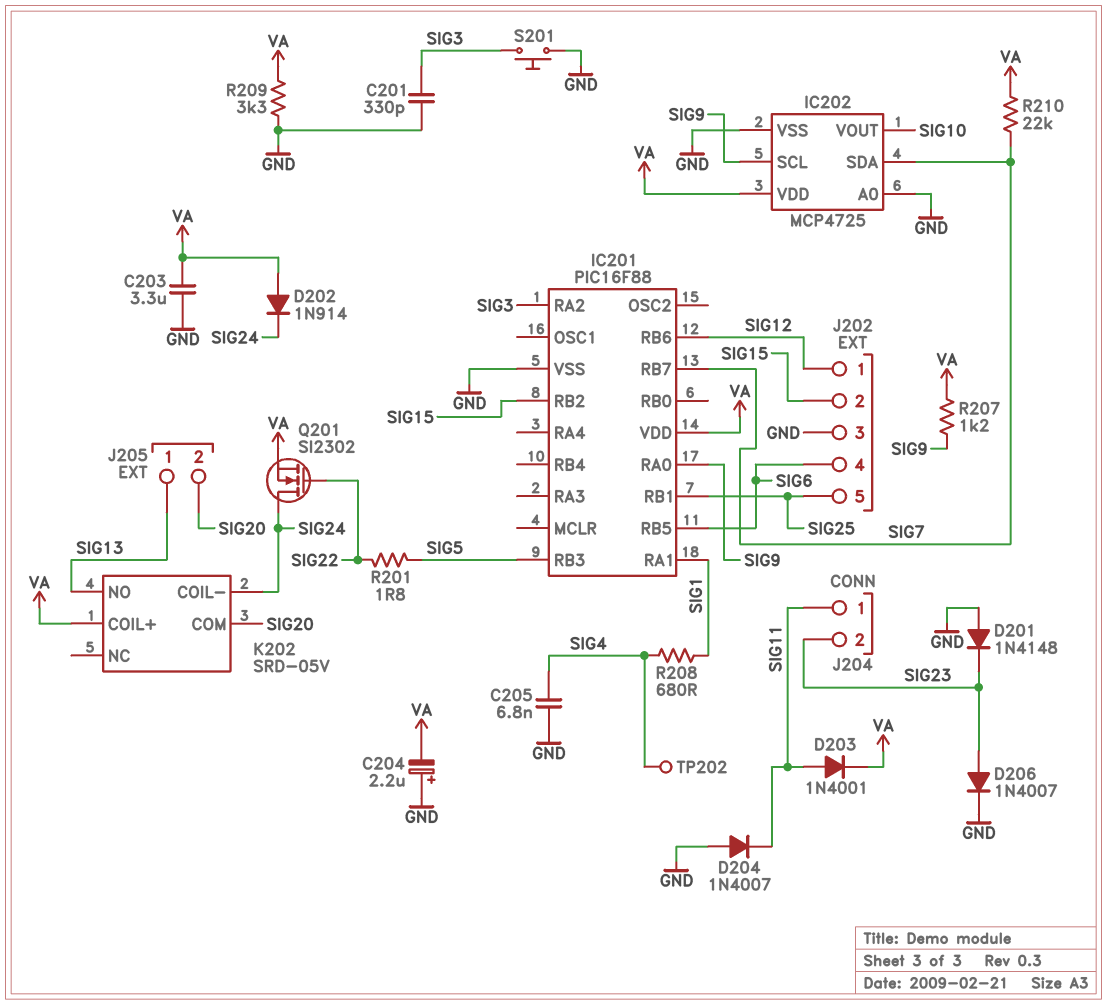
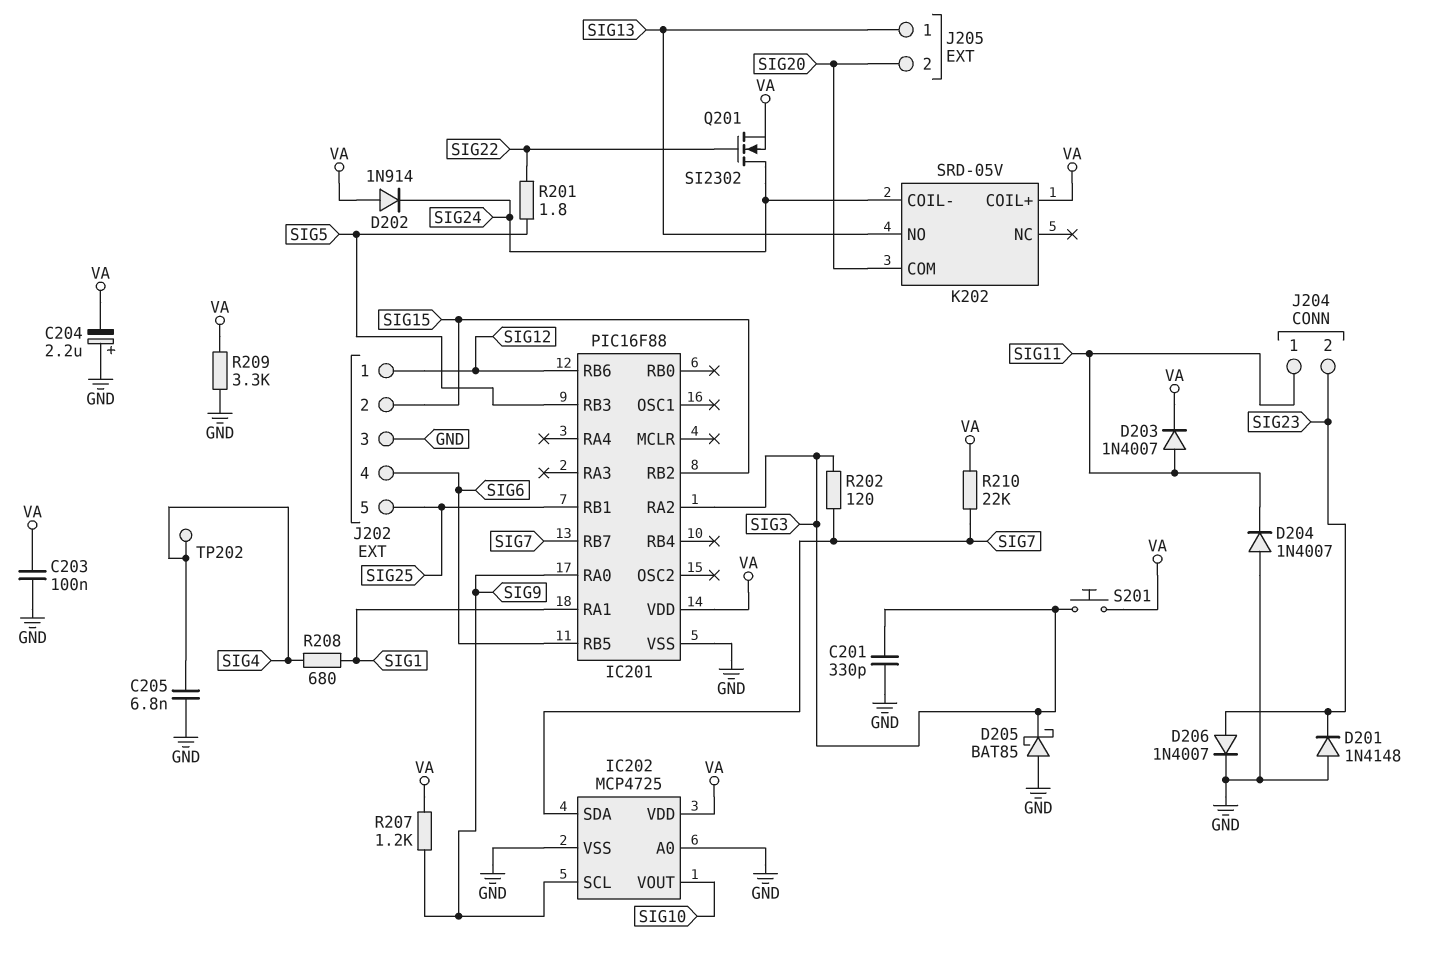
C203: 3.3uF (GND, VA) -> 100nF (GND, VA)
D203: diode 1N4001 (A SIG11, K VA) -> diode 1N4007 (A SIG11, K VA)
D205: none -> schottky BAT85 (A GND, K SIG3)
R202: none -> 120 (SIG3, SIG7)
S201: button (GND, SIG3) -> button (SIG3, VA)

